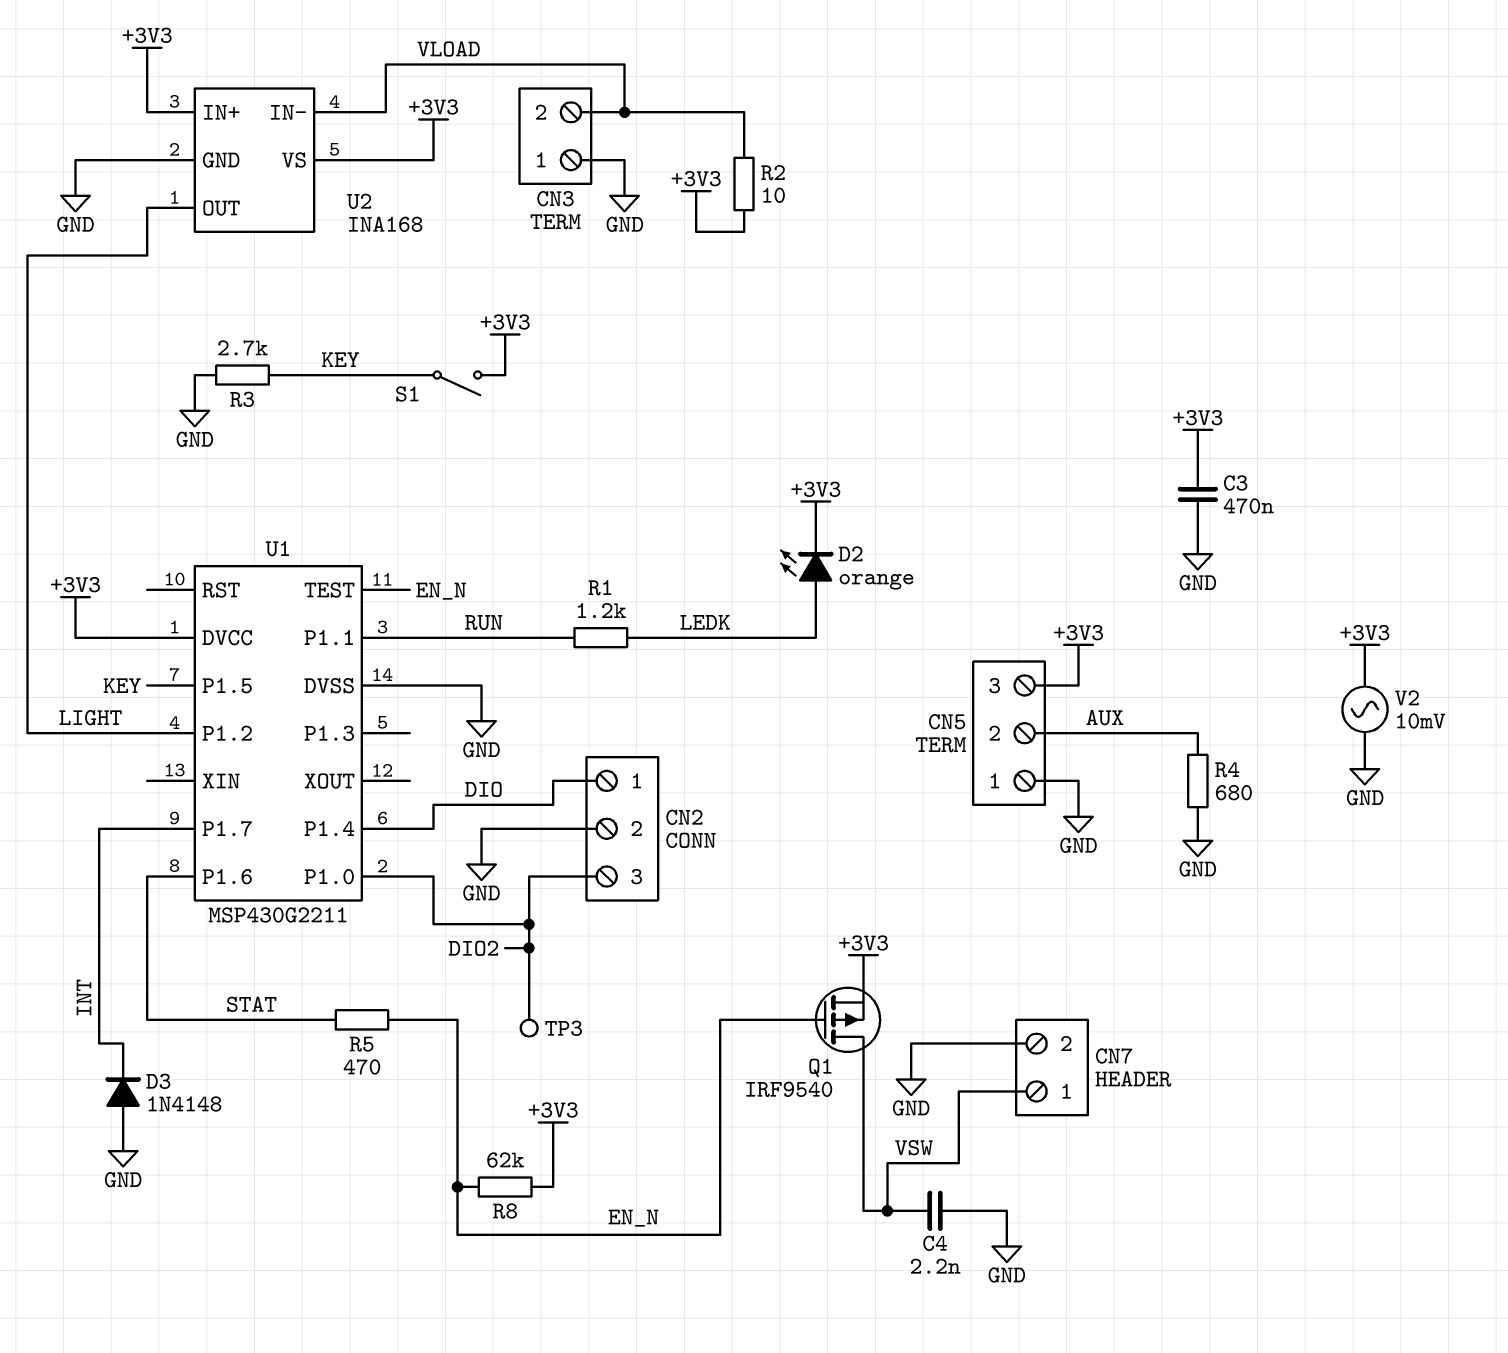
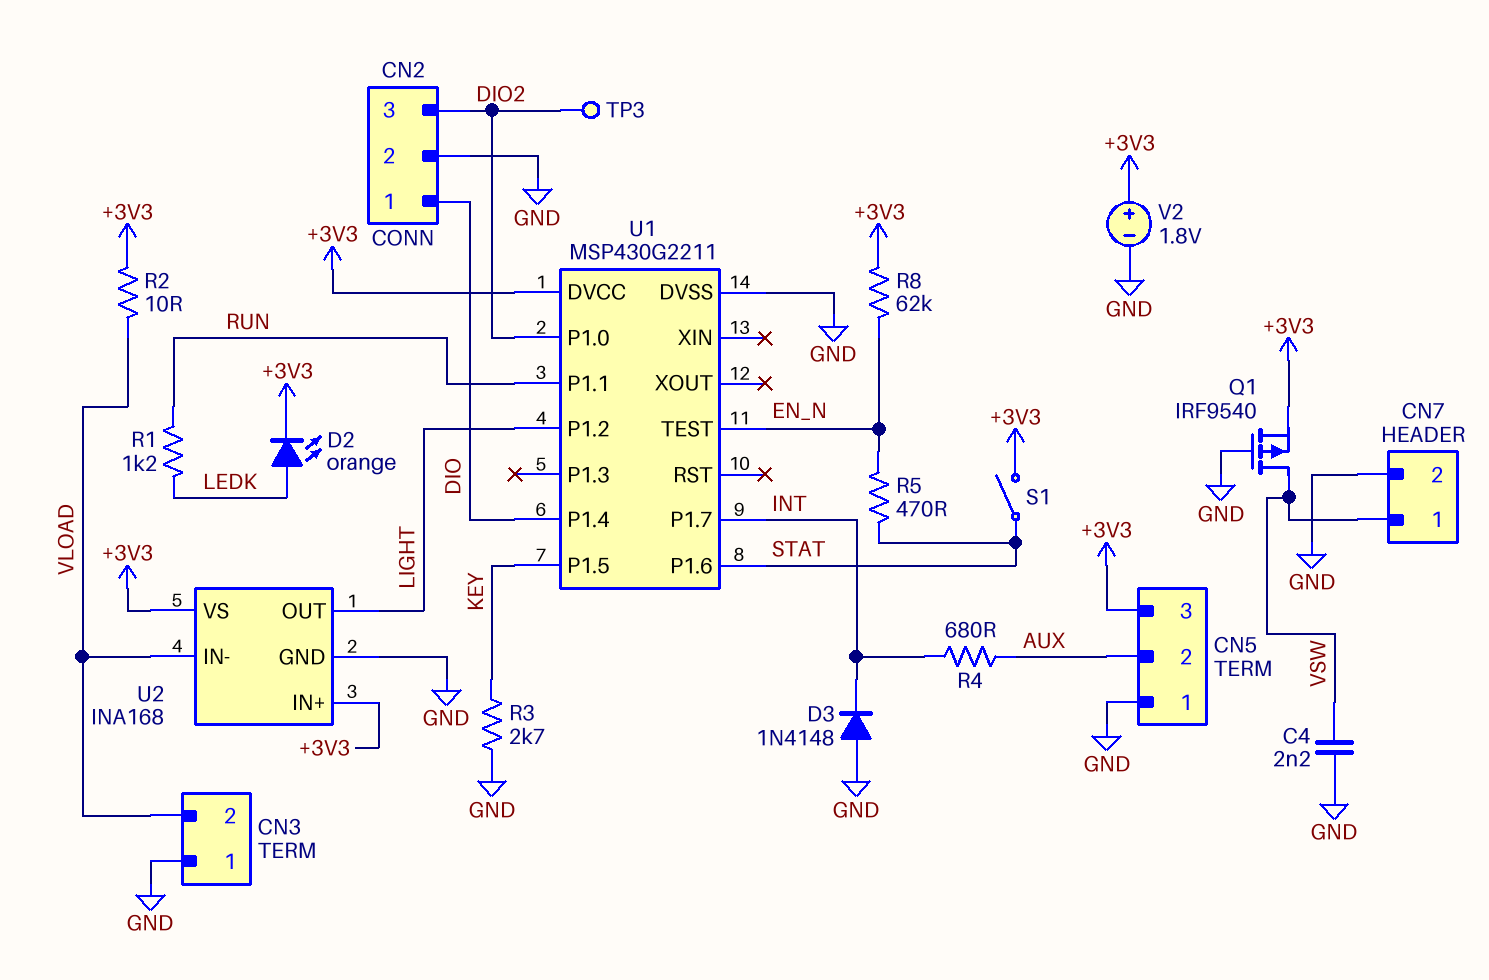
C3: 470nF (+3V3, GND) -> none
Q1: PMOS IRF9540 (G EN_N, D VSW, S +3V3) -> PMOS IRF9540 (G GND, D VSW, S +3V3)
R4: 680 (AUX, GND) -> 680 (AUX, INT)
S1: switch (+3V3, KEY) -> switch (+3V3, STAT)
V2: AC 10mV (+3V3, GND) -> 1.8V (plus +3V3, minus GND)

